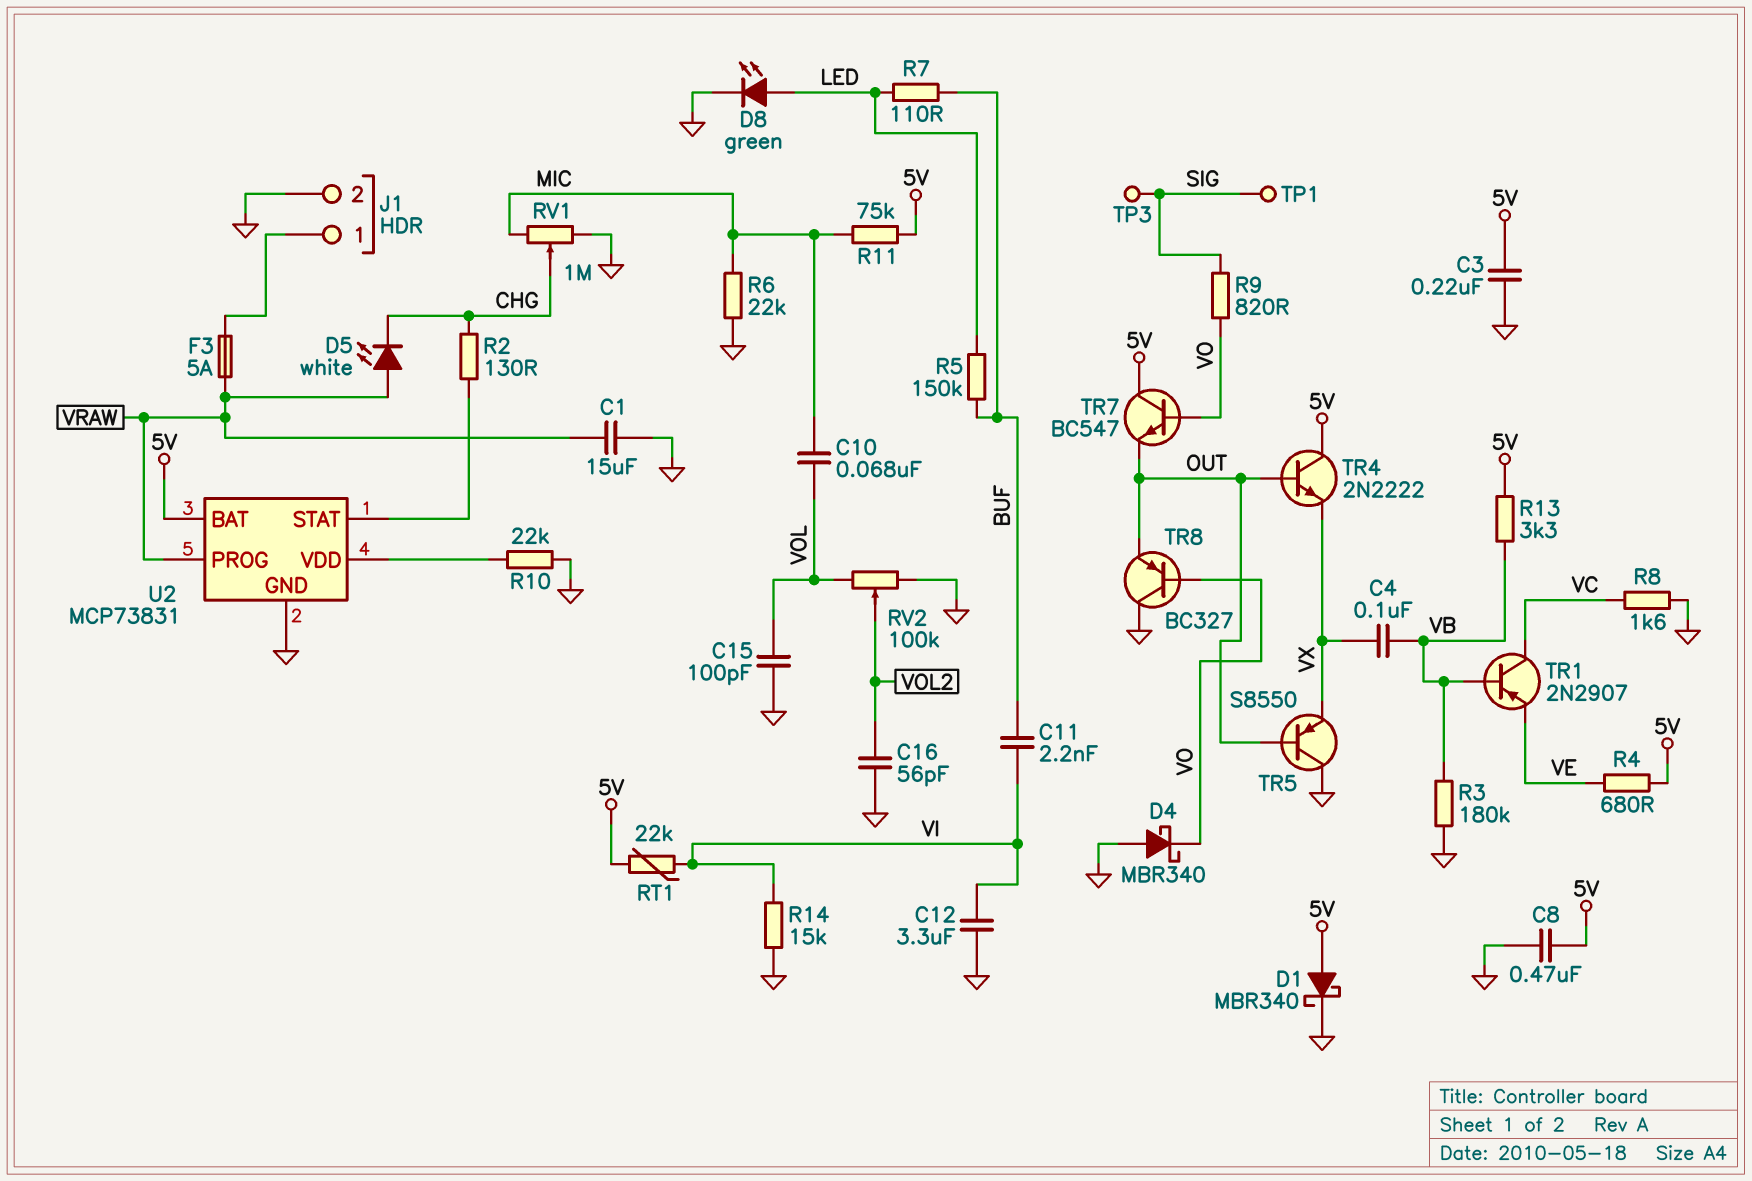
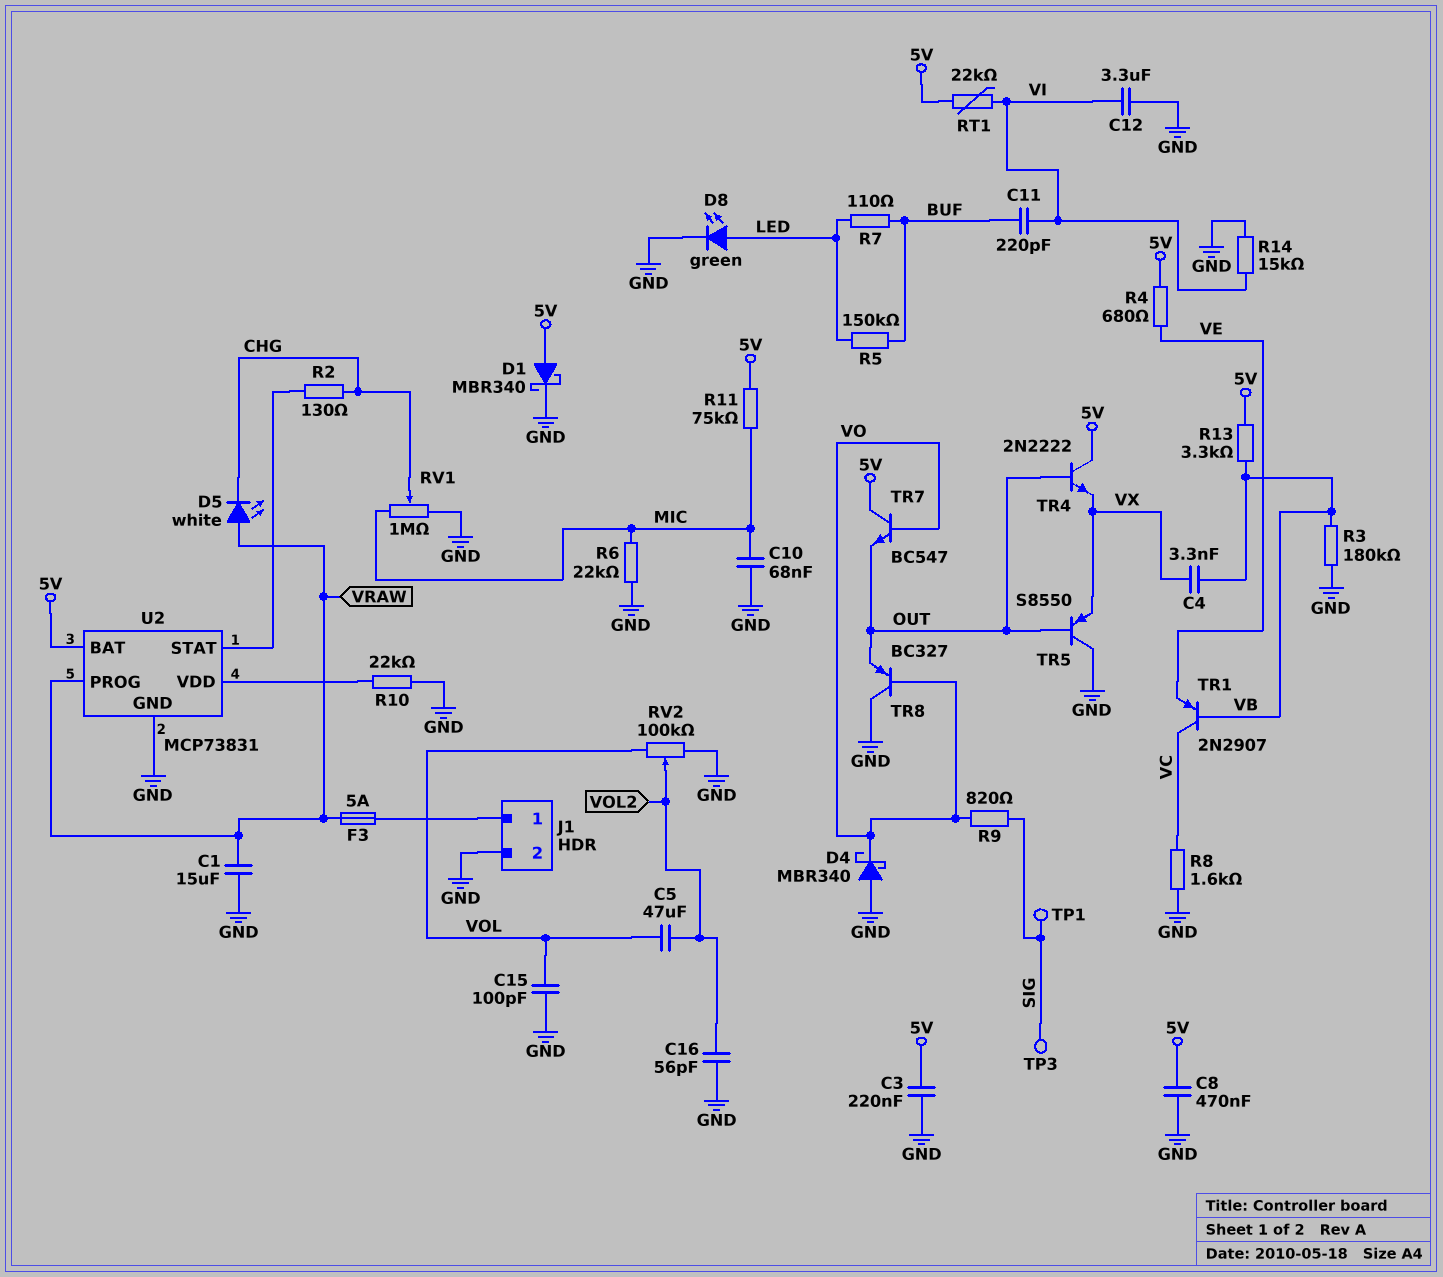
C4: 100nF (VB, VX) -> 3.3nF (VB, VX)
C5: none -> 47uF (VOL, VOL2)
C10: 68nF (MIC, VOL) -> 68nF (GND, MIC)
C11: 2.2nF (BUF, VI) -> 220pF (BUF, VI)

